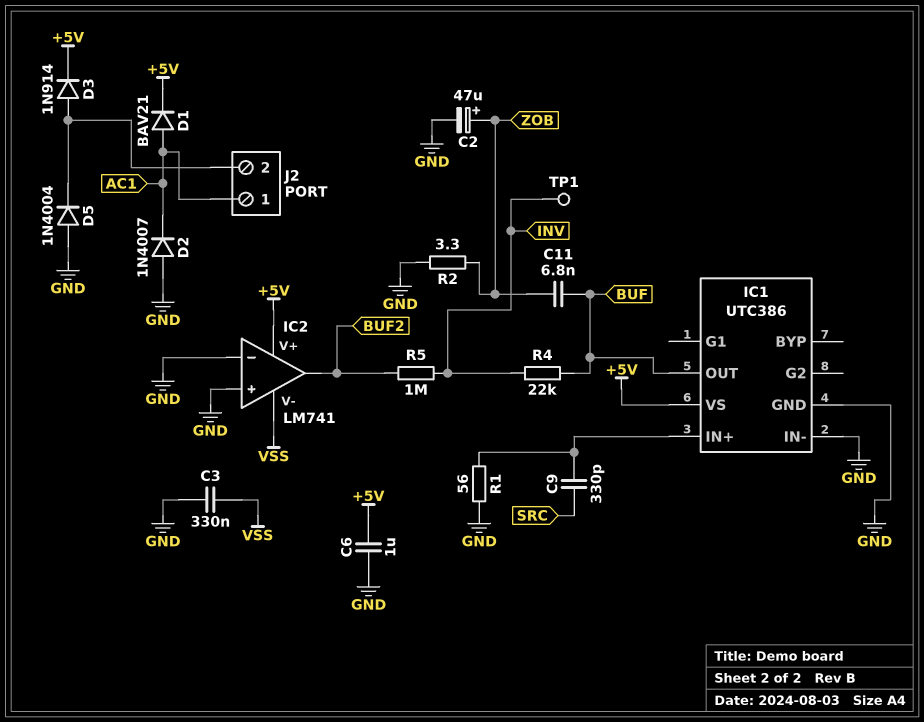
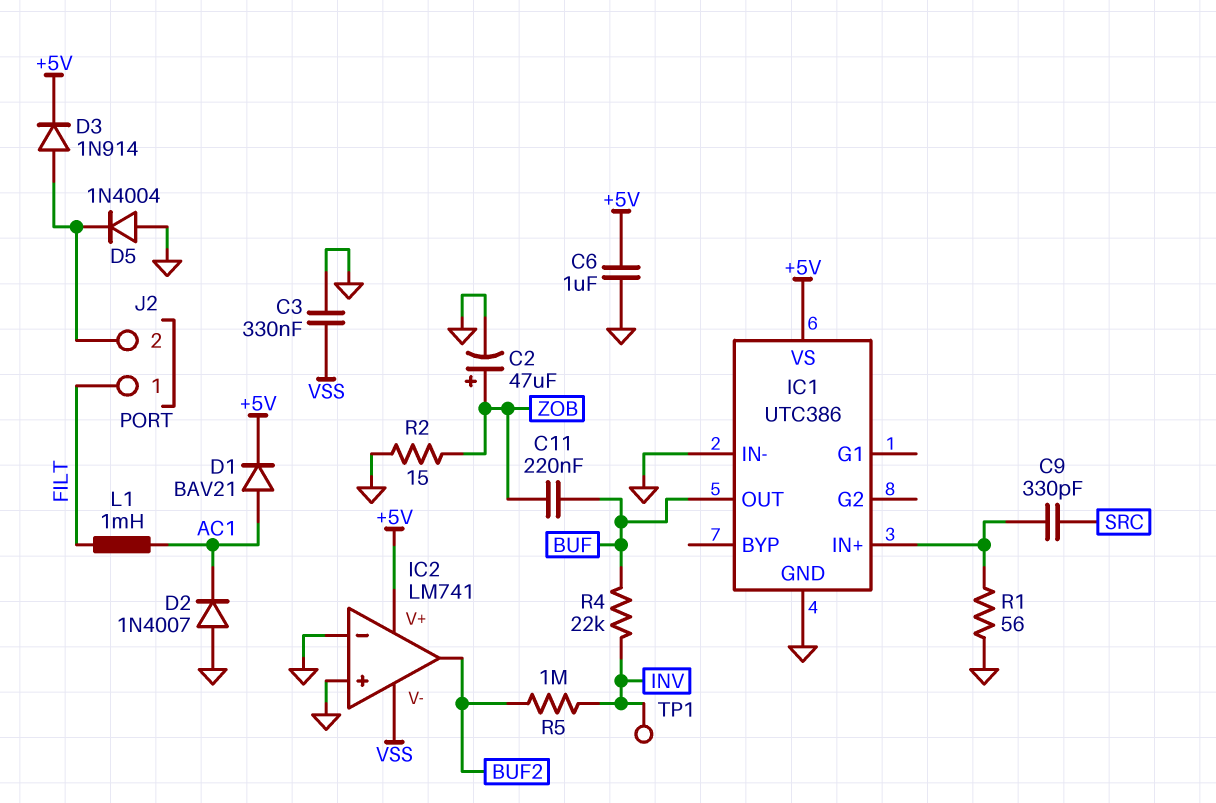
C11: 6.8nF (BUF, ZOB) -> 220nF (BUF, ZOB)
J2 pin 1: AC1 -> FILT
L1: none -> 1mH (AC1, FILT)
R2: 3.3 (GND, ZOB) -> 15 (GND, ZOB)

